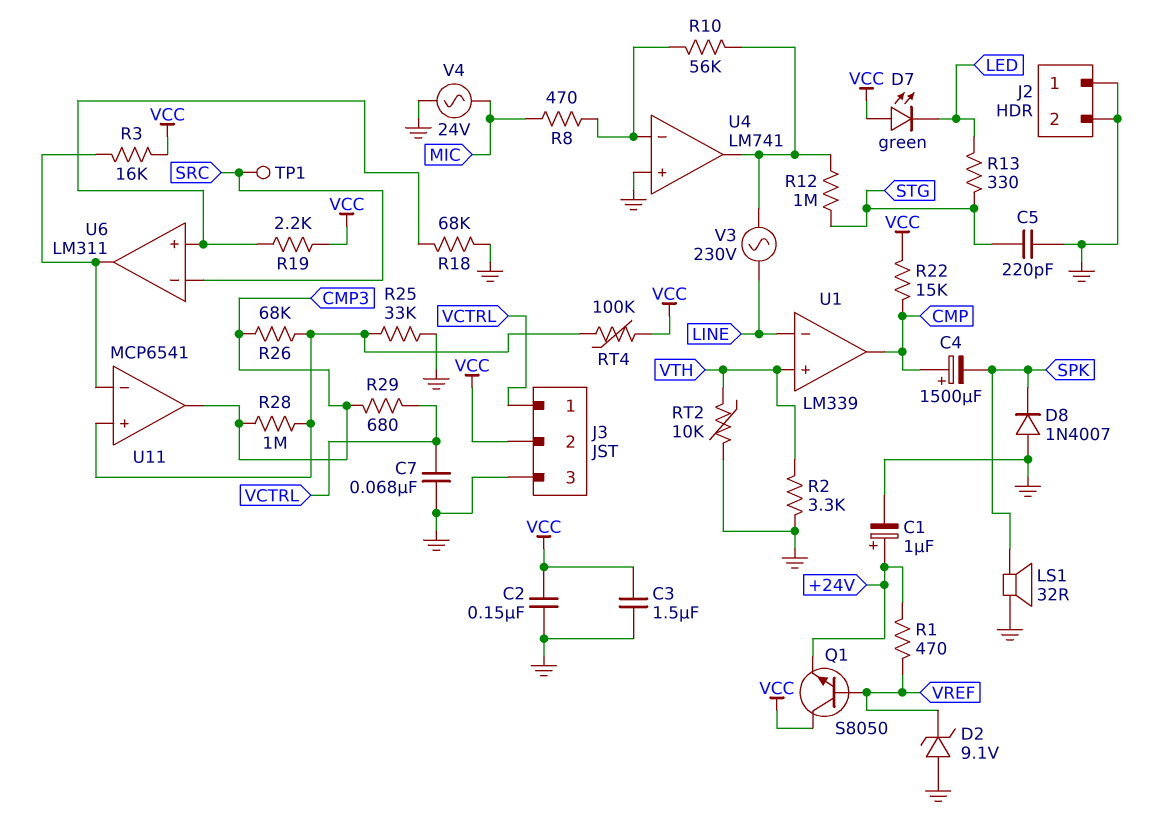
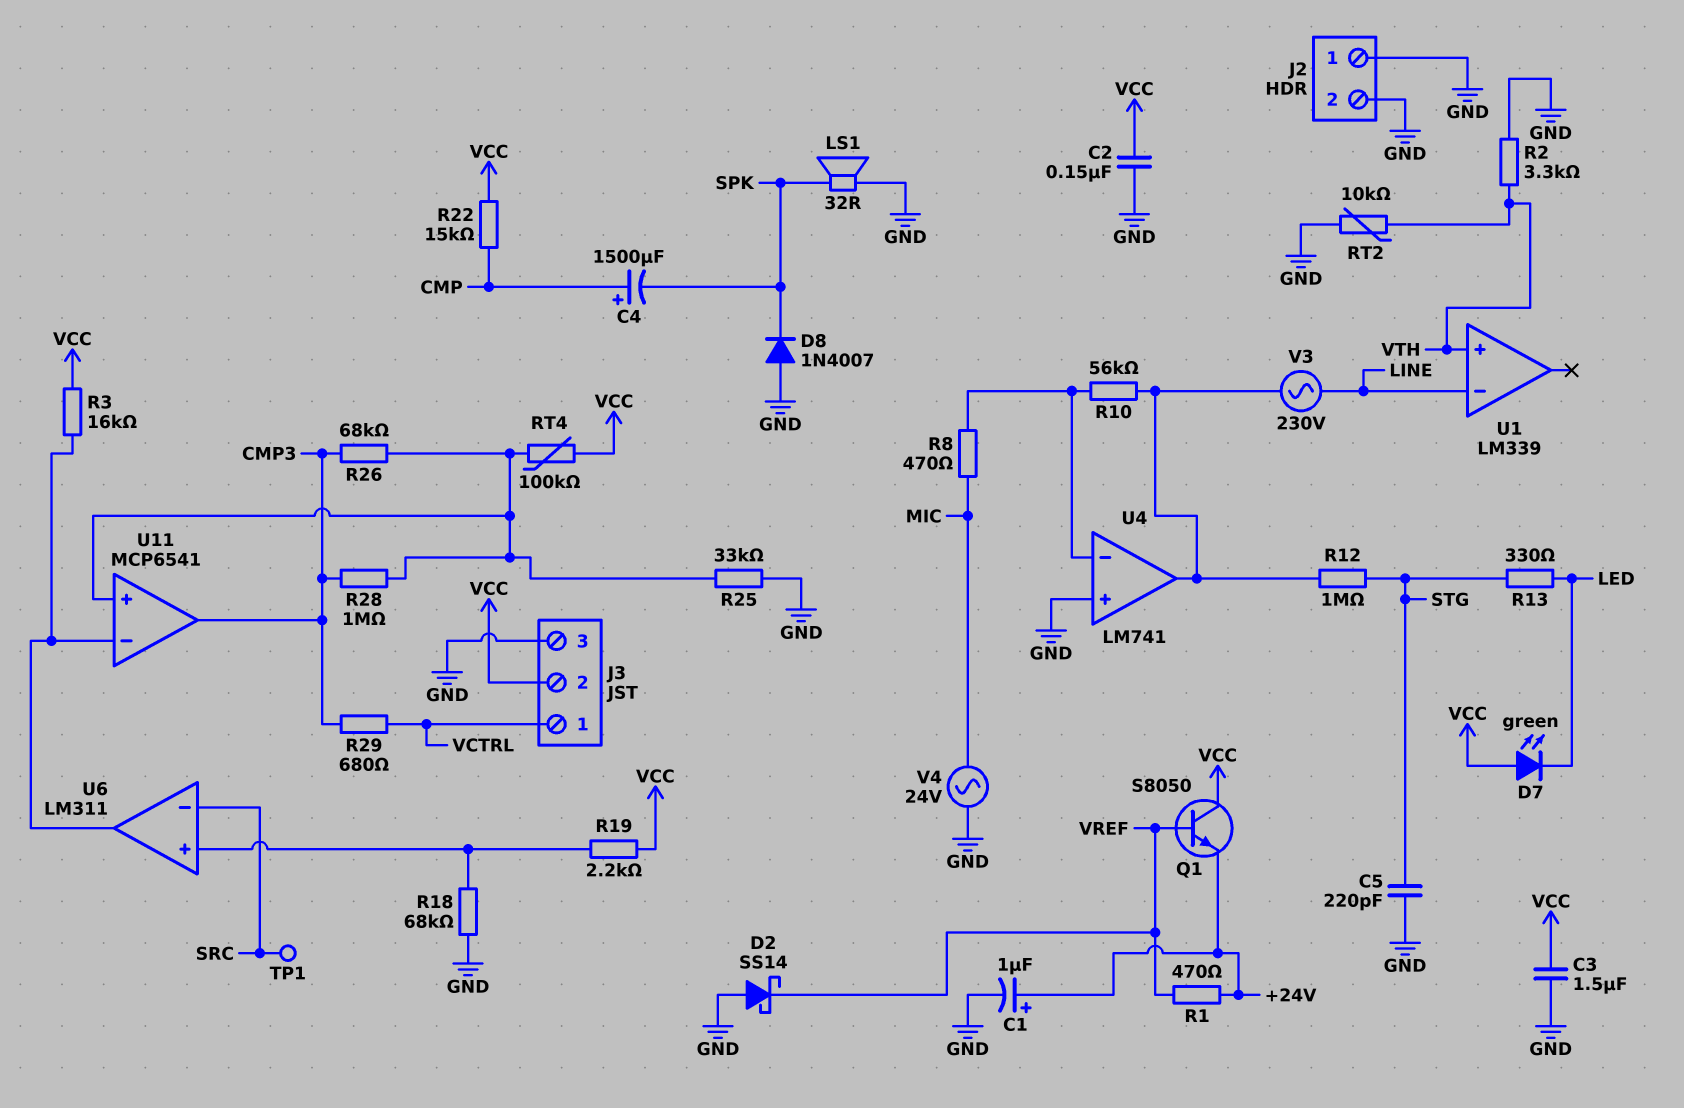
C7: 68nF (GND, VCTRL) -> none
D2: zener 9.1V (A GND, K VREF) -> schottky SS14 (A GND, K VREF)
U1 pin out: CMP -> none

